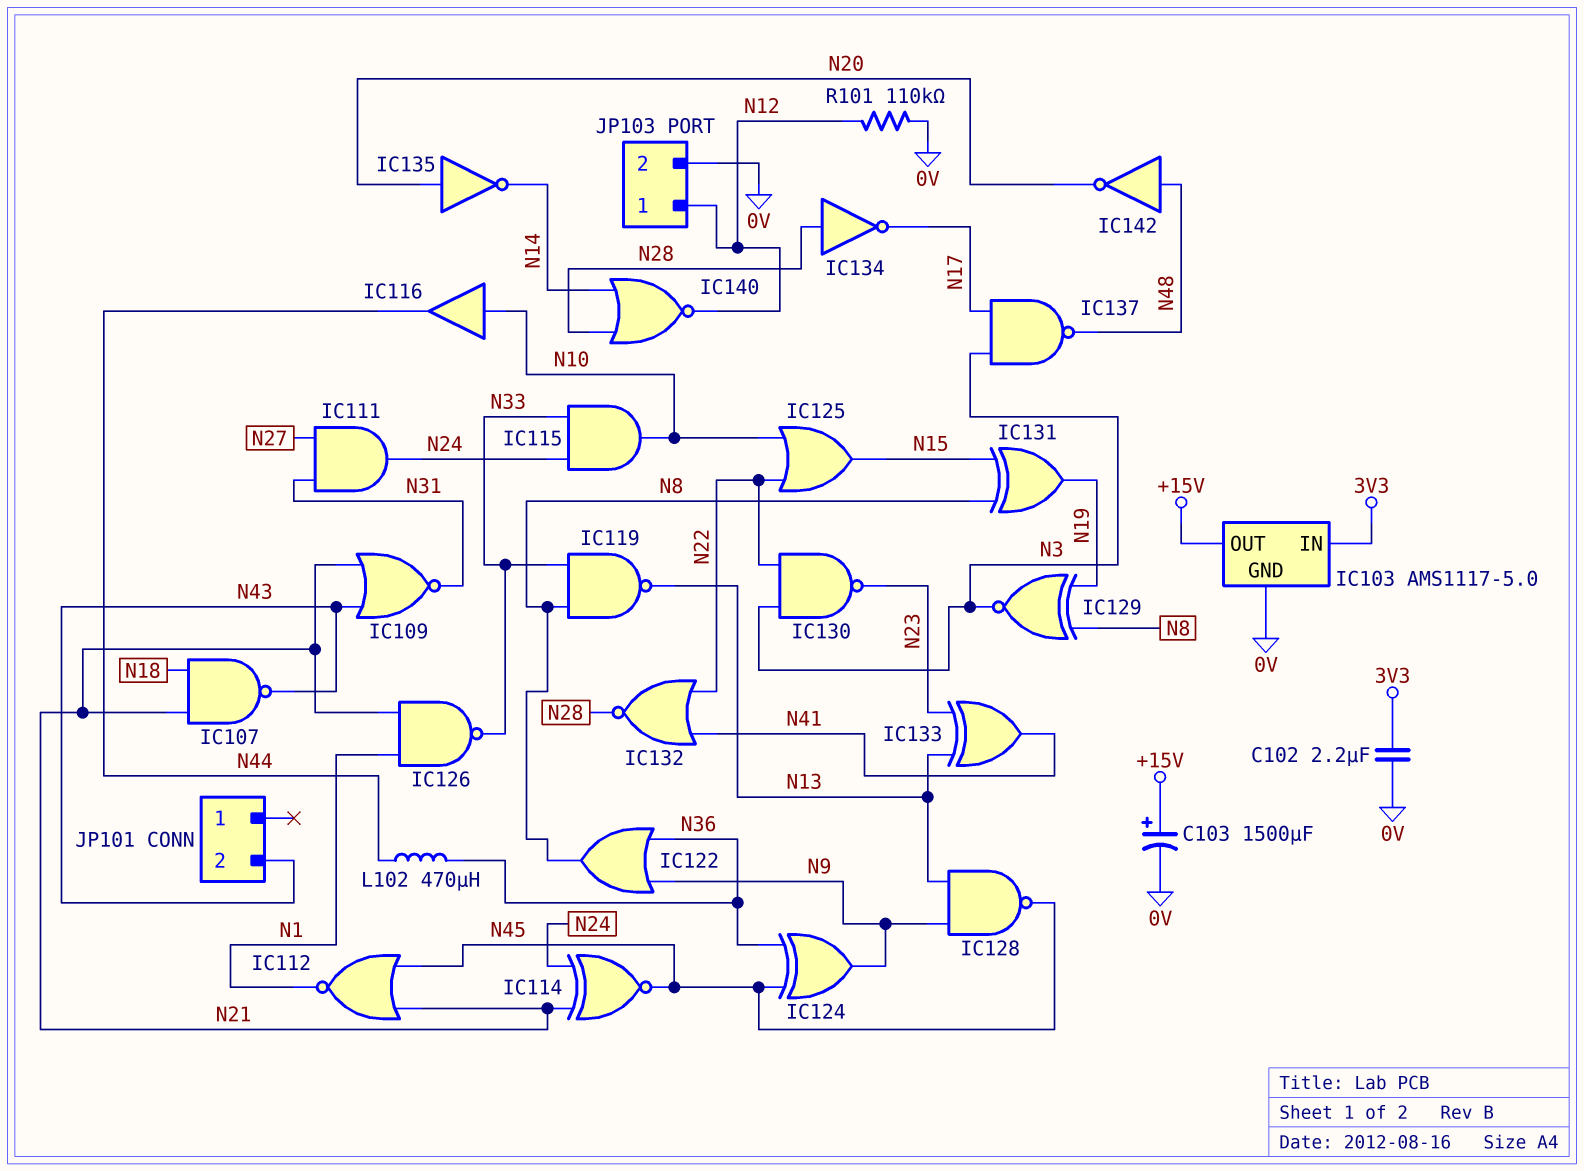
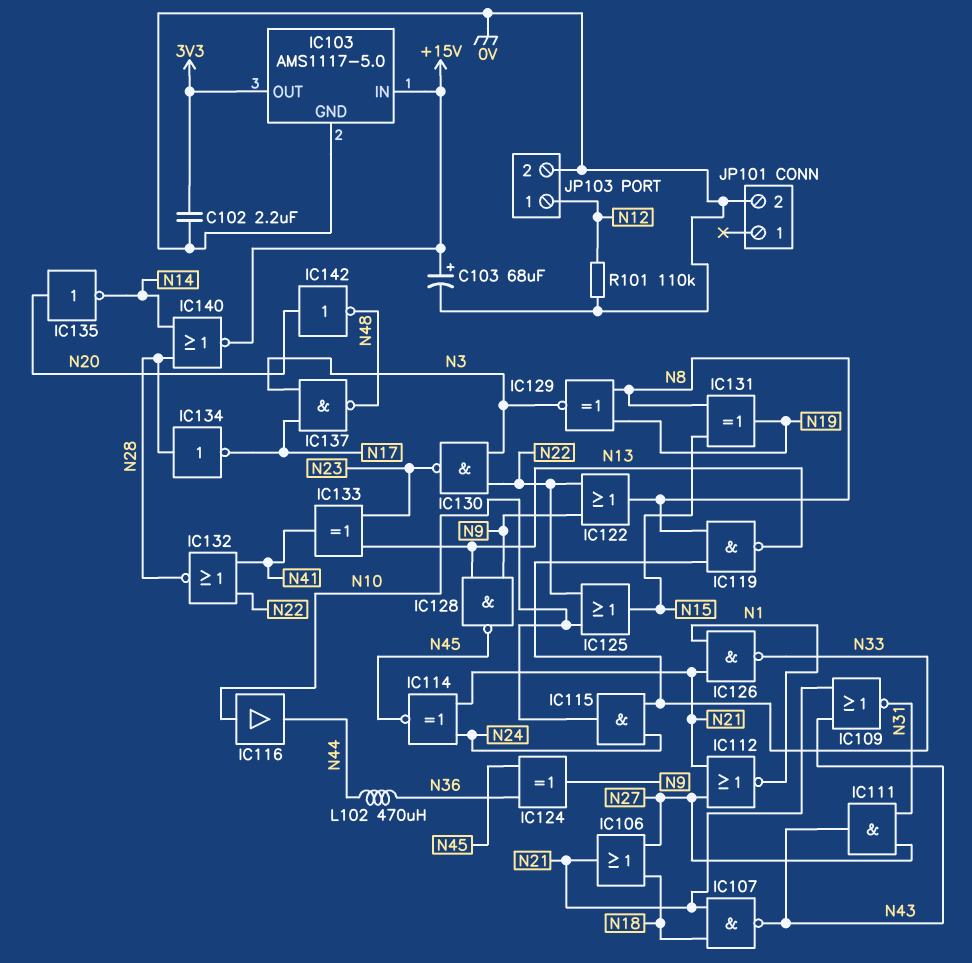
C103: 1500uF (plus +15V, minus 0V) -> 68uF (plus +15V, minus 0V)
IC103 pin IN: 3V3 -> +15V
IC103 pin OUT: +15V -> 3V3
IC106: none -> OR (in N18, in N27, out N21)
IC111: AND (in N27, in N31, out N24) -> AND (in N27, in N31, out N43)
IC112: NOR (in N21, in N45, out N1) -> NOR (in N21, in N27, out N1)
IC122: OR (in N9, in N36, out N8) -> OR (in N9, in N22, out N8)
IC140: NOR (in N14, in N28, out N12) -> NOR (in N14, in N28, out +15V)
IC142: NOT (in N48, out N20) -> NOT (in N20, out N48)
JP101 pin 2: N43 -> 0V

